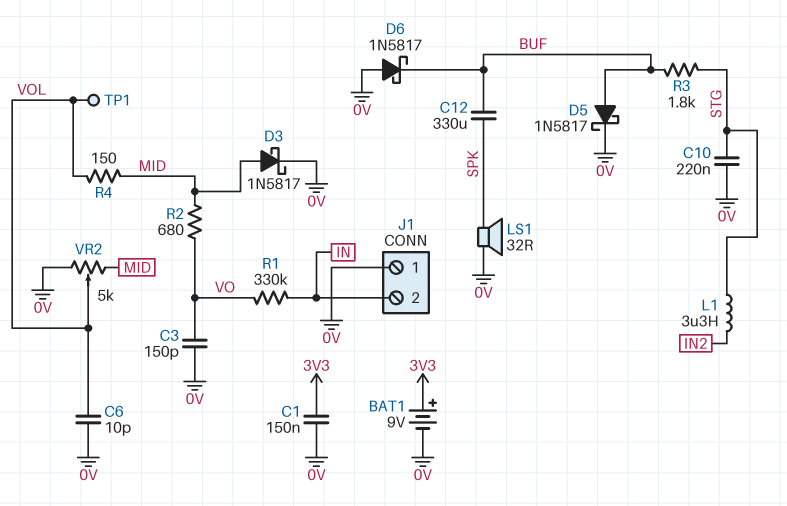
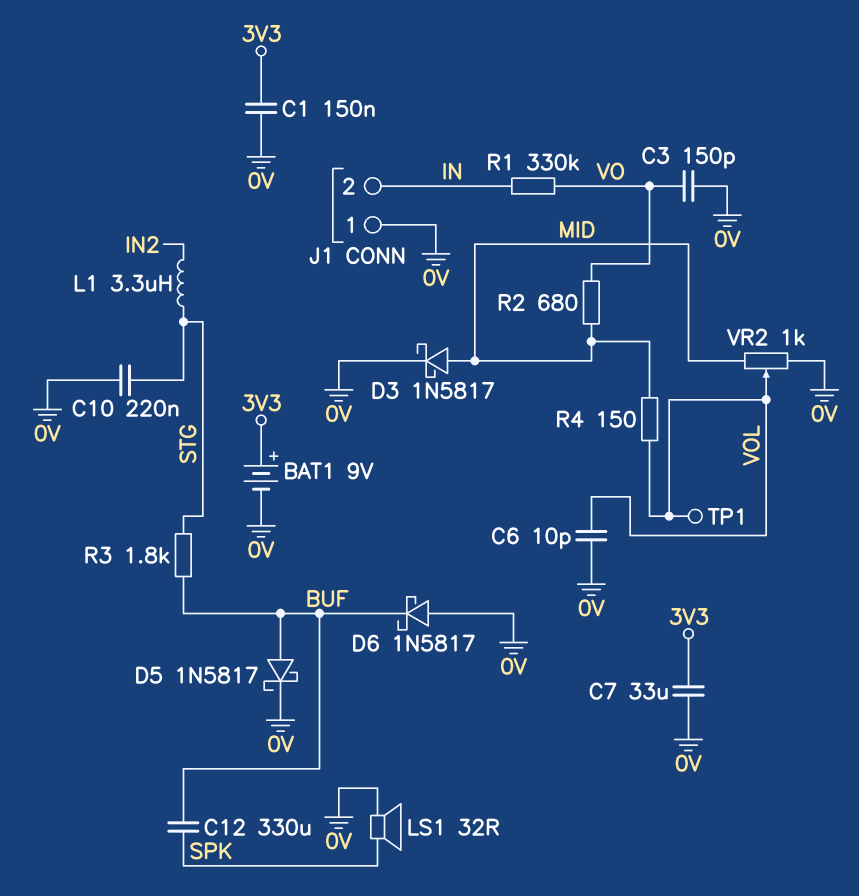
C7: none -> 33uF (0V, 3V3)
VR2: 5k (0V, MID, wiper VOL) -> 1k (0V, MID, wiper VOL)

